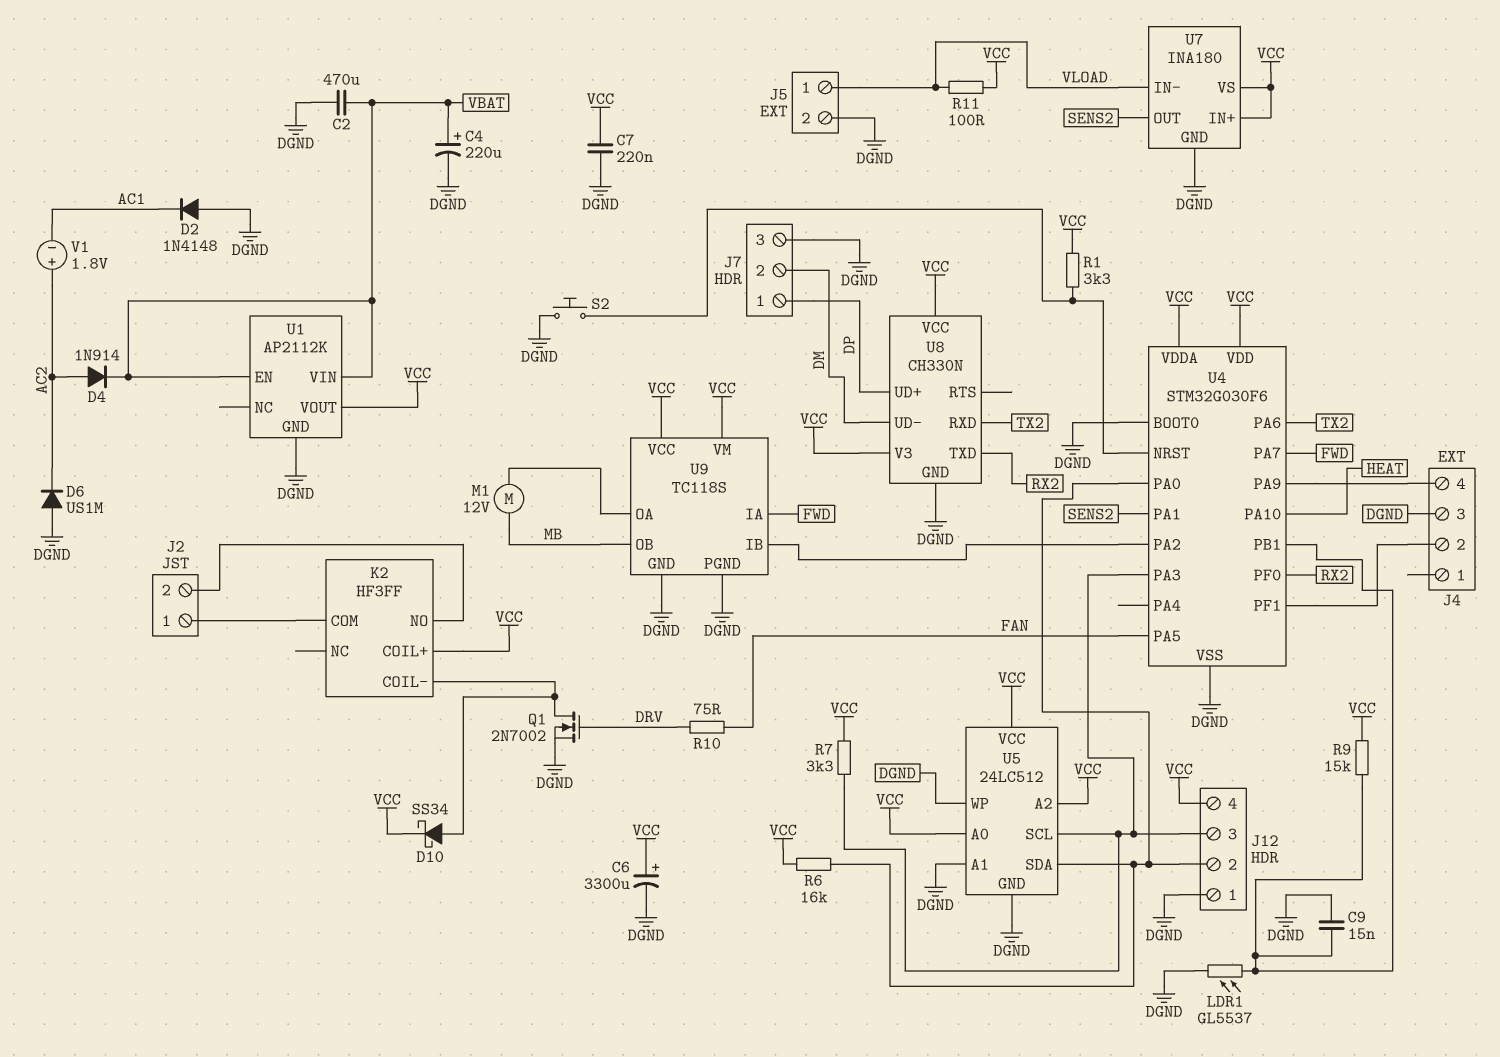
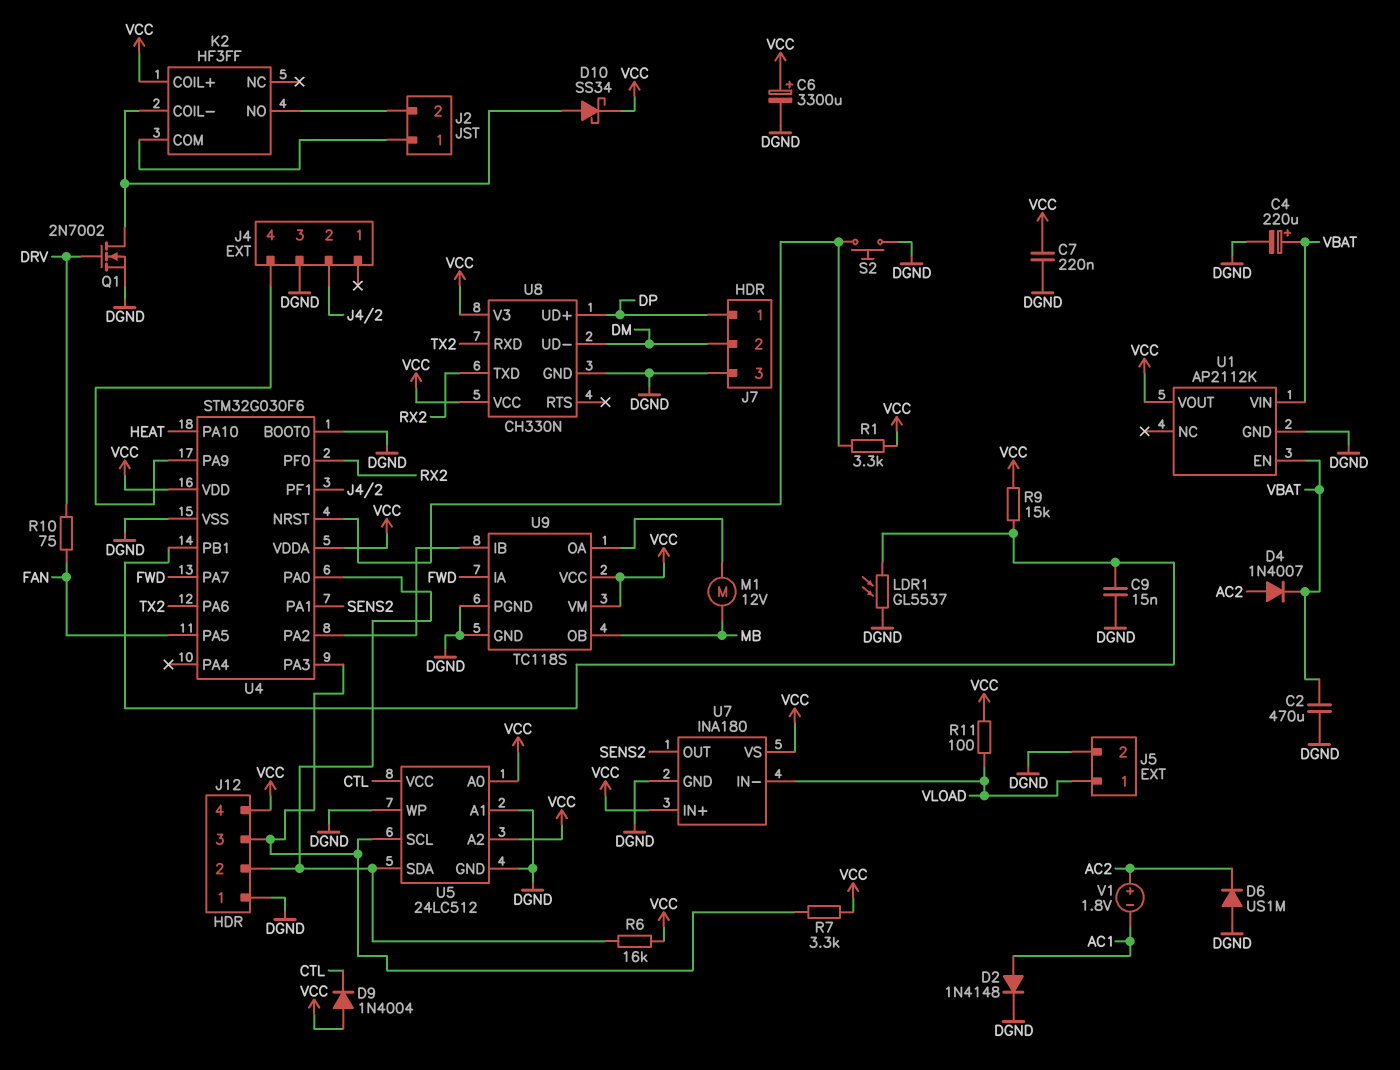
D2: diode 1N4148 (A DGND, K AC1) -> diode 1N4148 (A AC1, K DGND)
D4: diode 1N914 (A AC2, K VBAT) -> diode 1N4007 (A AC2, K VBAT)
D9: none -> diode 1N4004 (A VCC, K CTL)
U5 pin VCC: VCC -> CTL

